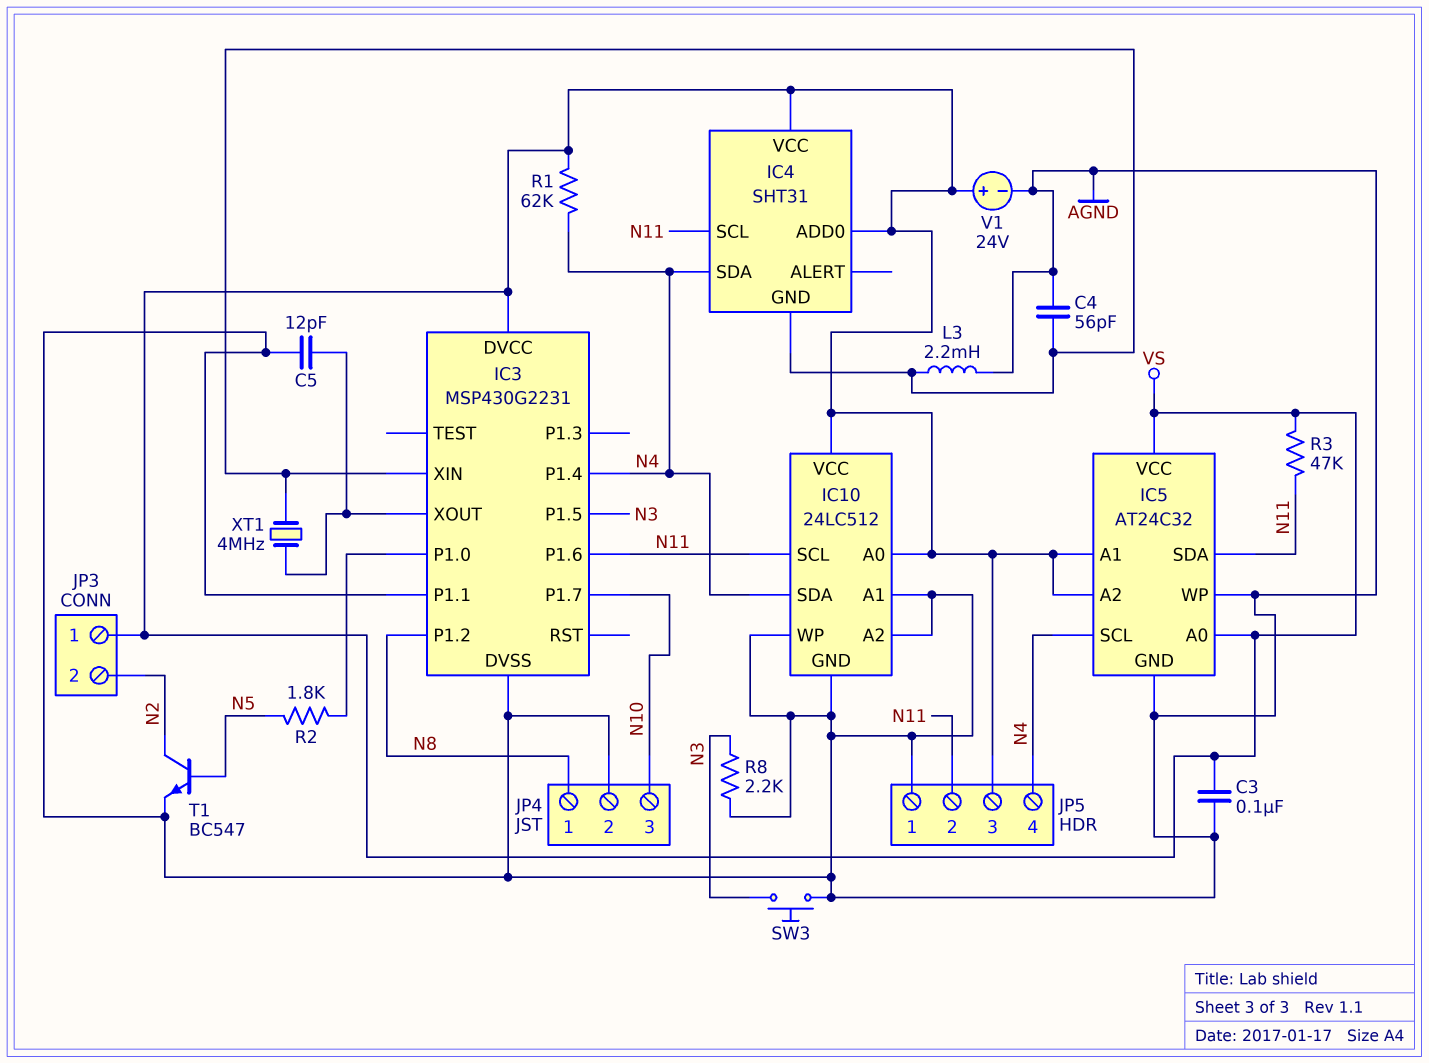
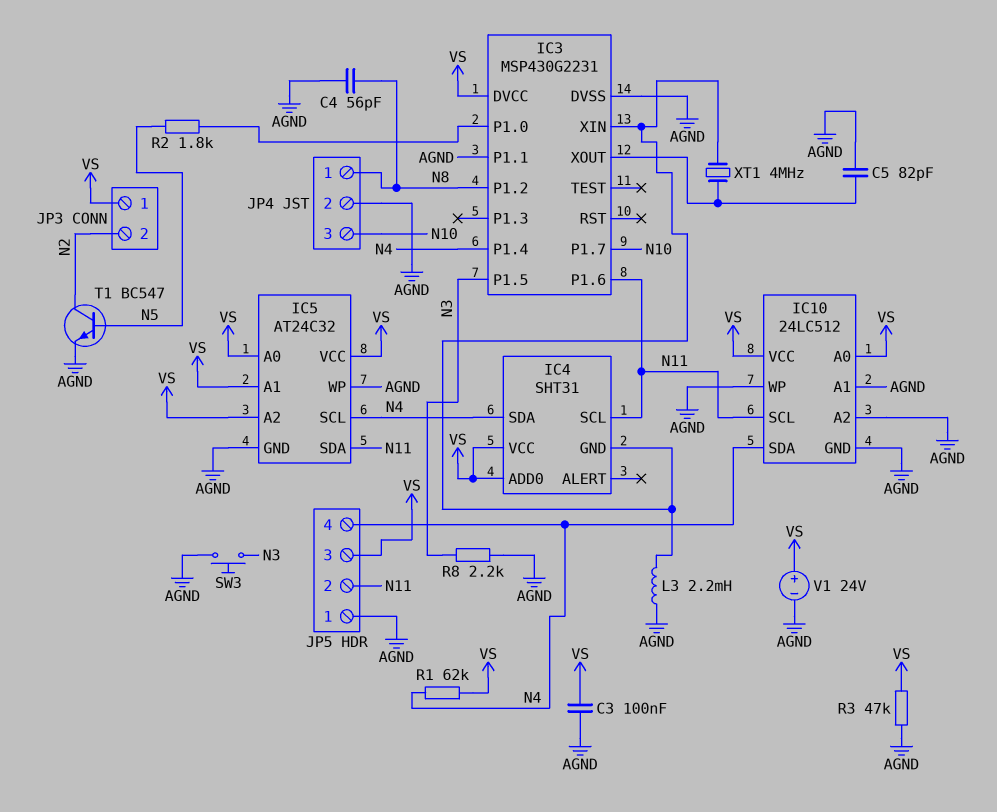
C4: 56pF (AGND, IC3/XIN) -> 56pF (AGND, N8)
C5: 12pF (AGND, IC3/XOUT) -> 82pF (AGND, IC3/XOUT)
R3: 47k (N11, VS) -> 47k (AGND, VS)

